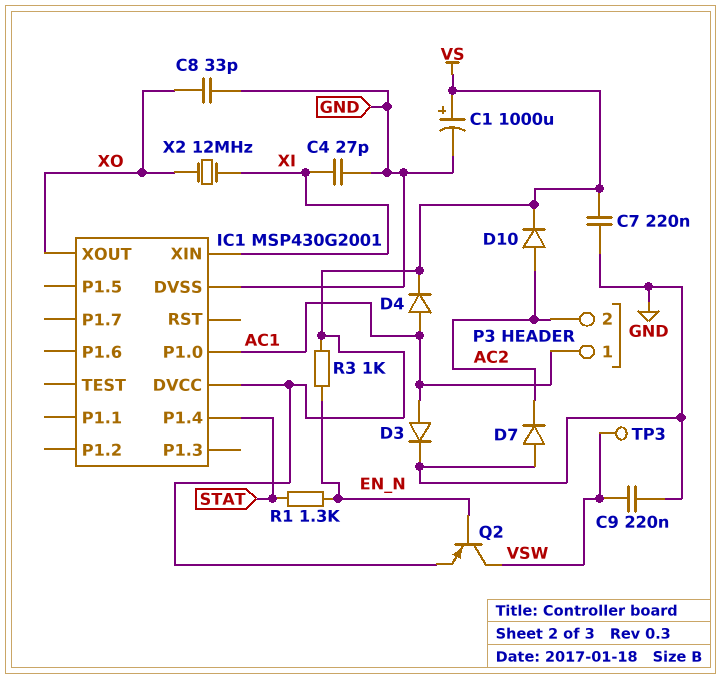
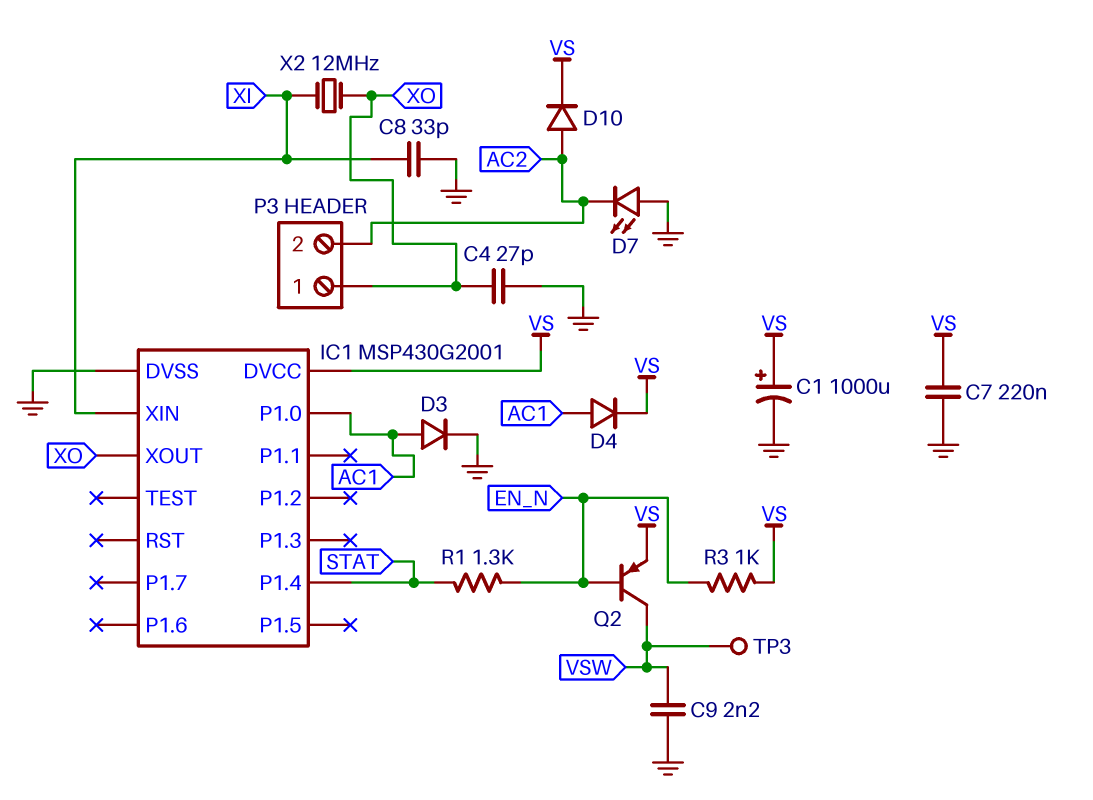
C4: 27pF (GND, XI) -> 27pF (GND, XO)
C8: 33pF (GND, XO) -> 33pF (GND, XI)
C9: 220nF (GND, VSW) -> 2.2nF (GND, VSW)
D7: diode (A GND, K AC2) -> LED (A GND, K AC2)
P3 pin 1: AC1 -> XO

